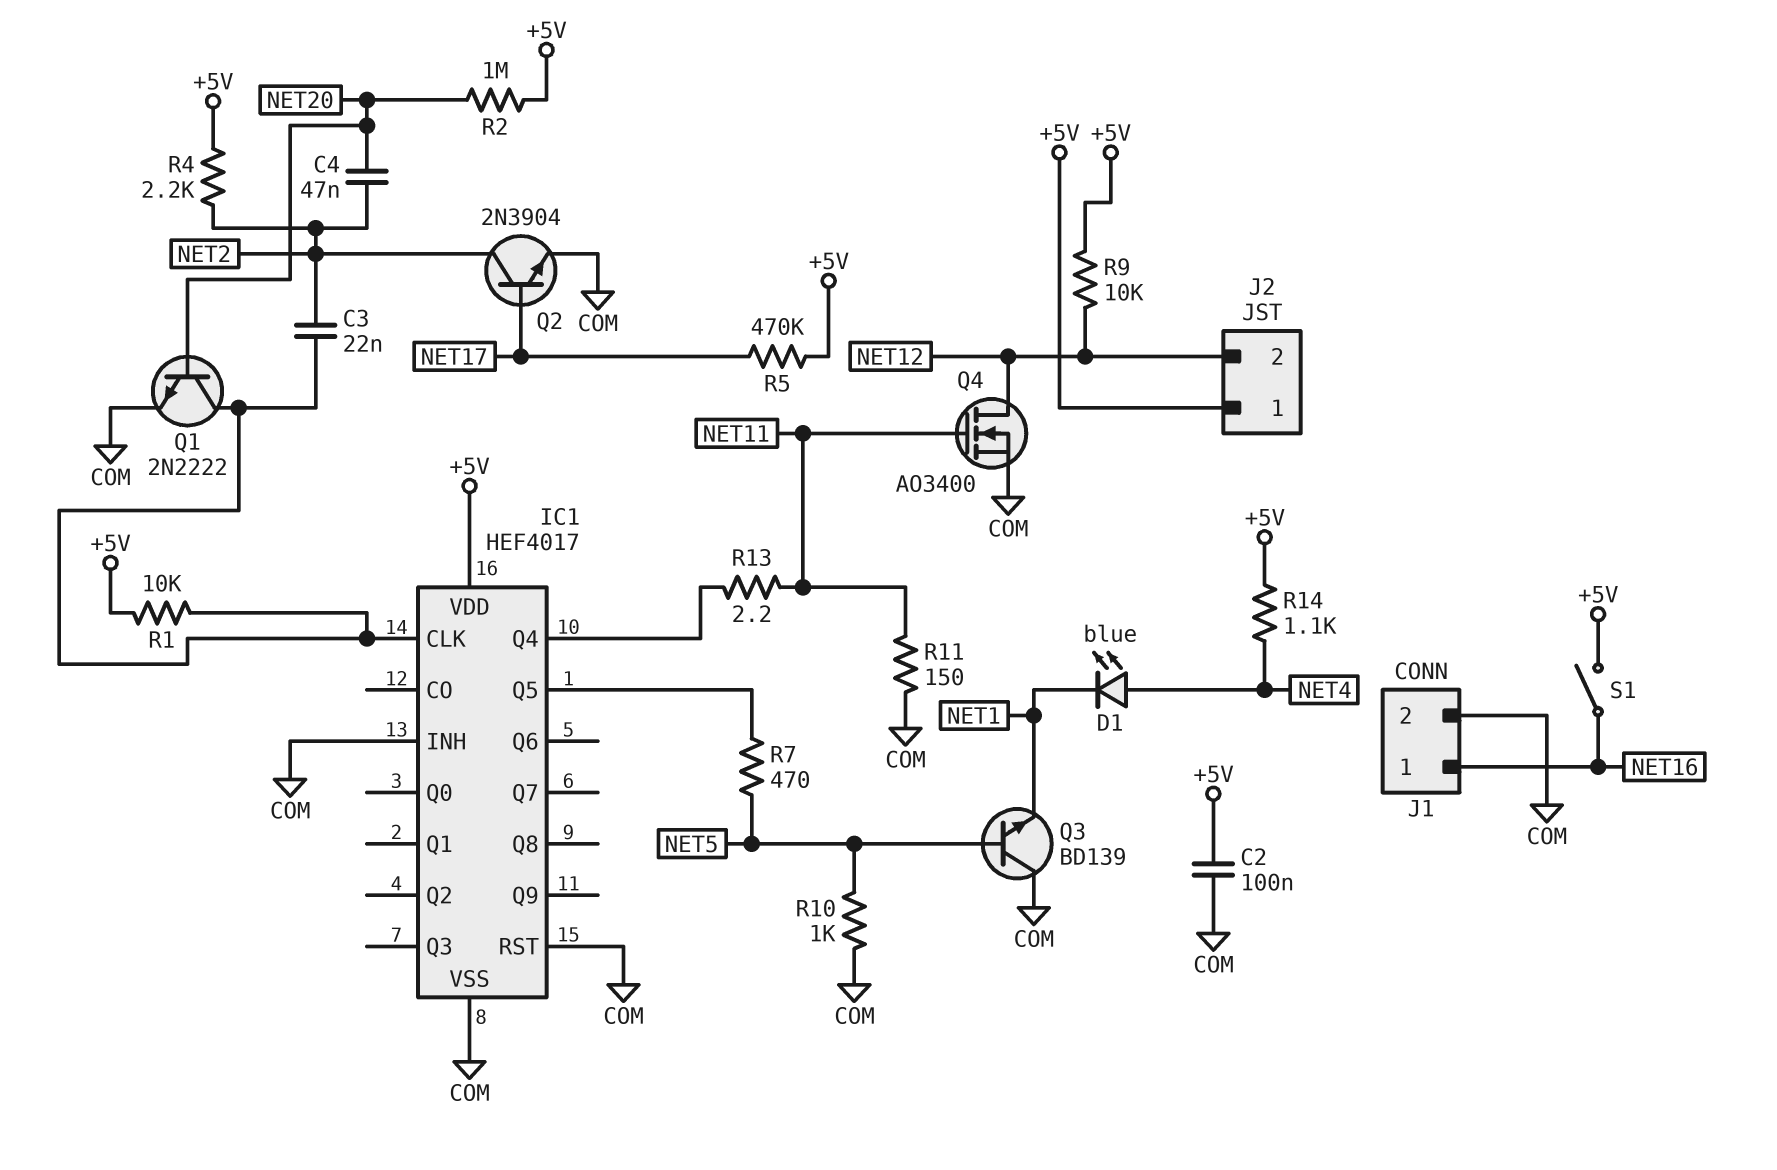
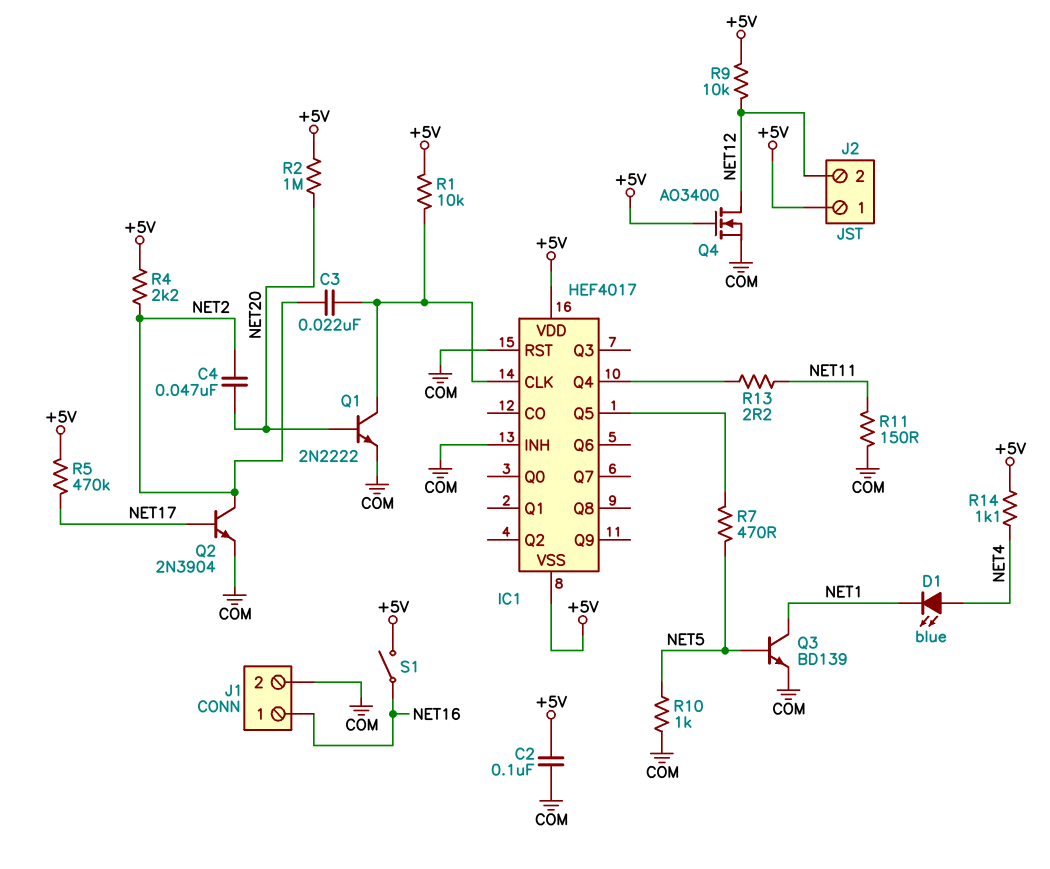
IC1 pin VSS: COM -> +5V
Q3: NPN BD139 (B NET5, C COM, E NET1) -> NPN BD139 (B NET5, C NET1, E COM)
Q4: NMOS AO3400 (G NET11, D NET12, S COM) -> NMOS AO3400 (G +5V, D NET12, S COM)

